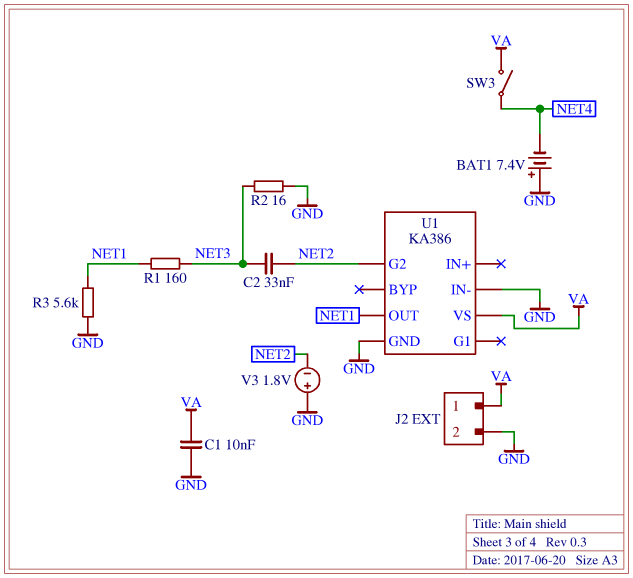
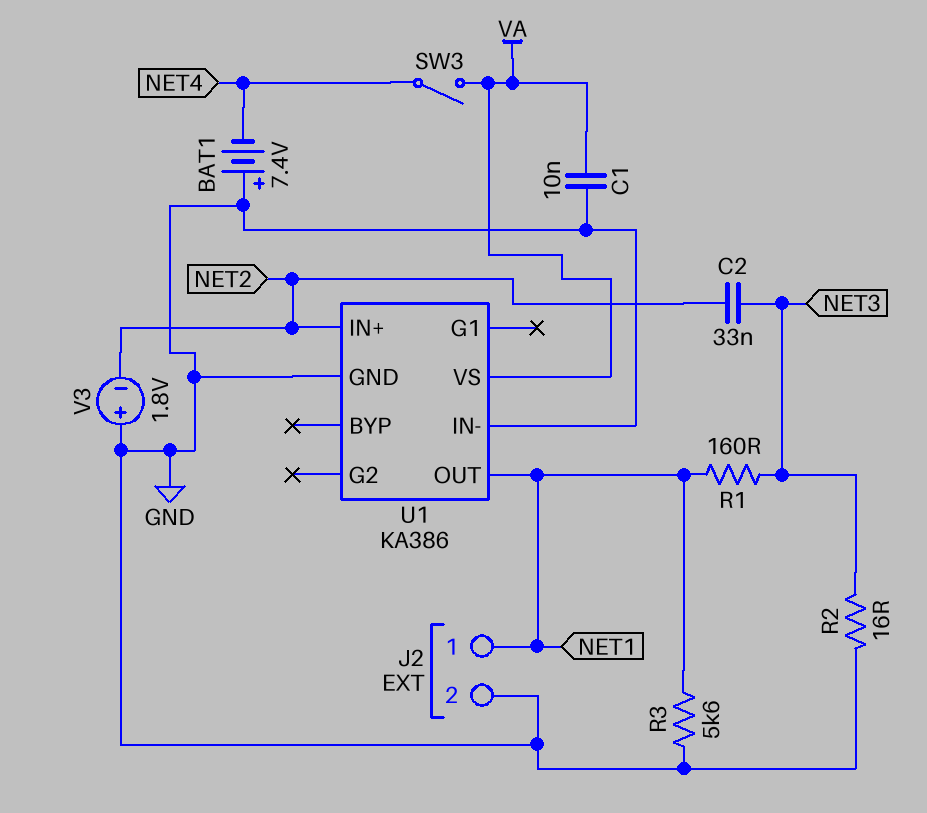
J2 pin 1: VA -> NET1
U1 pin G2: NET2 -> none
U1 pin IN+: none -> NET2

